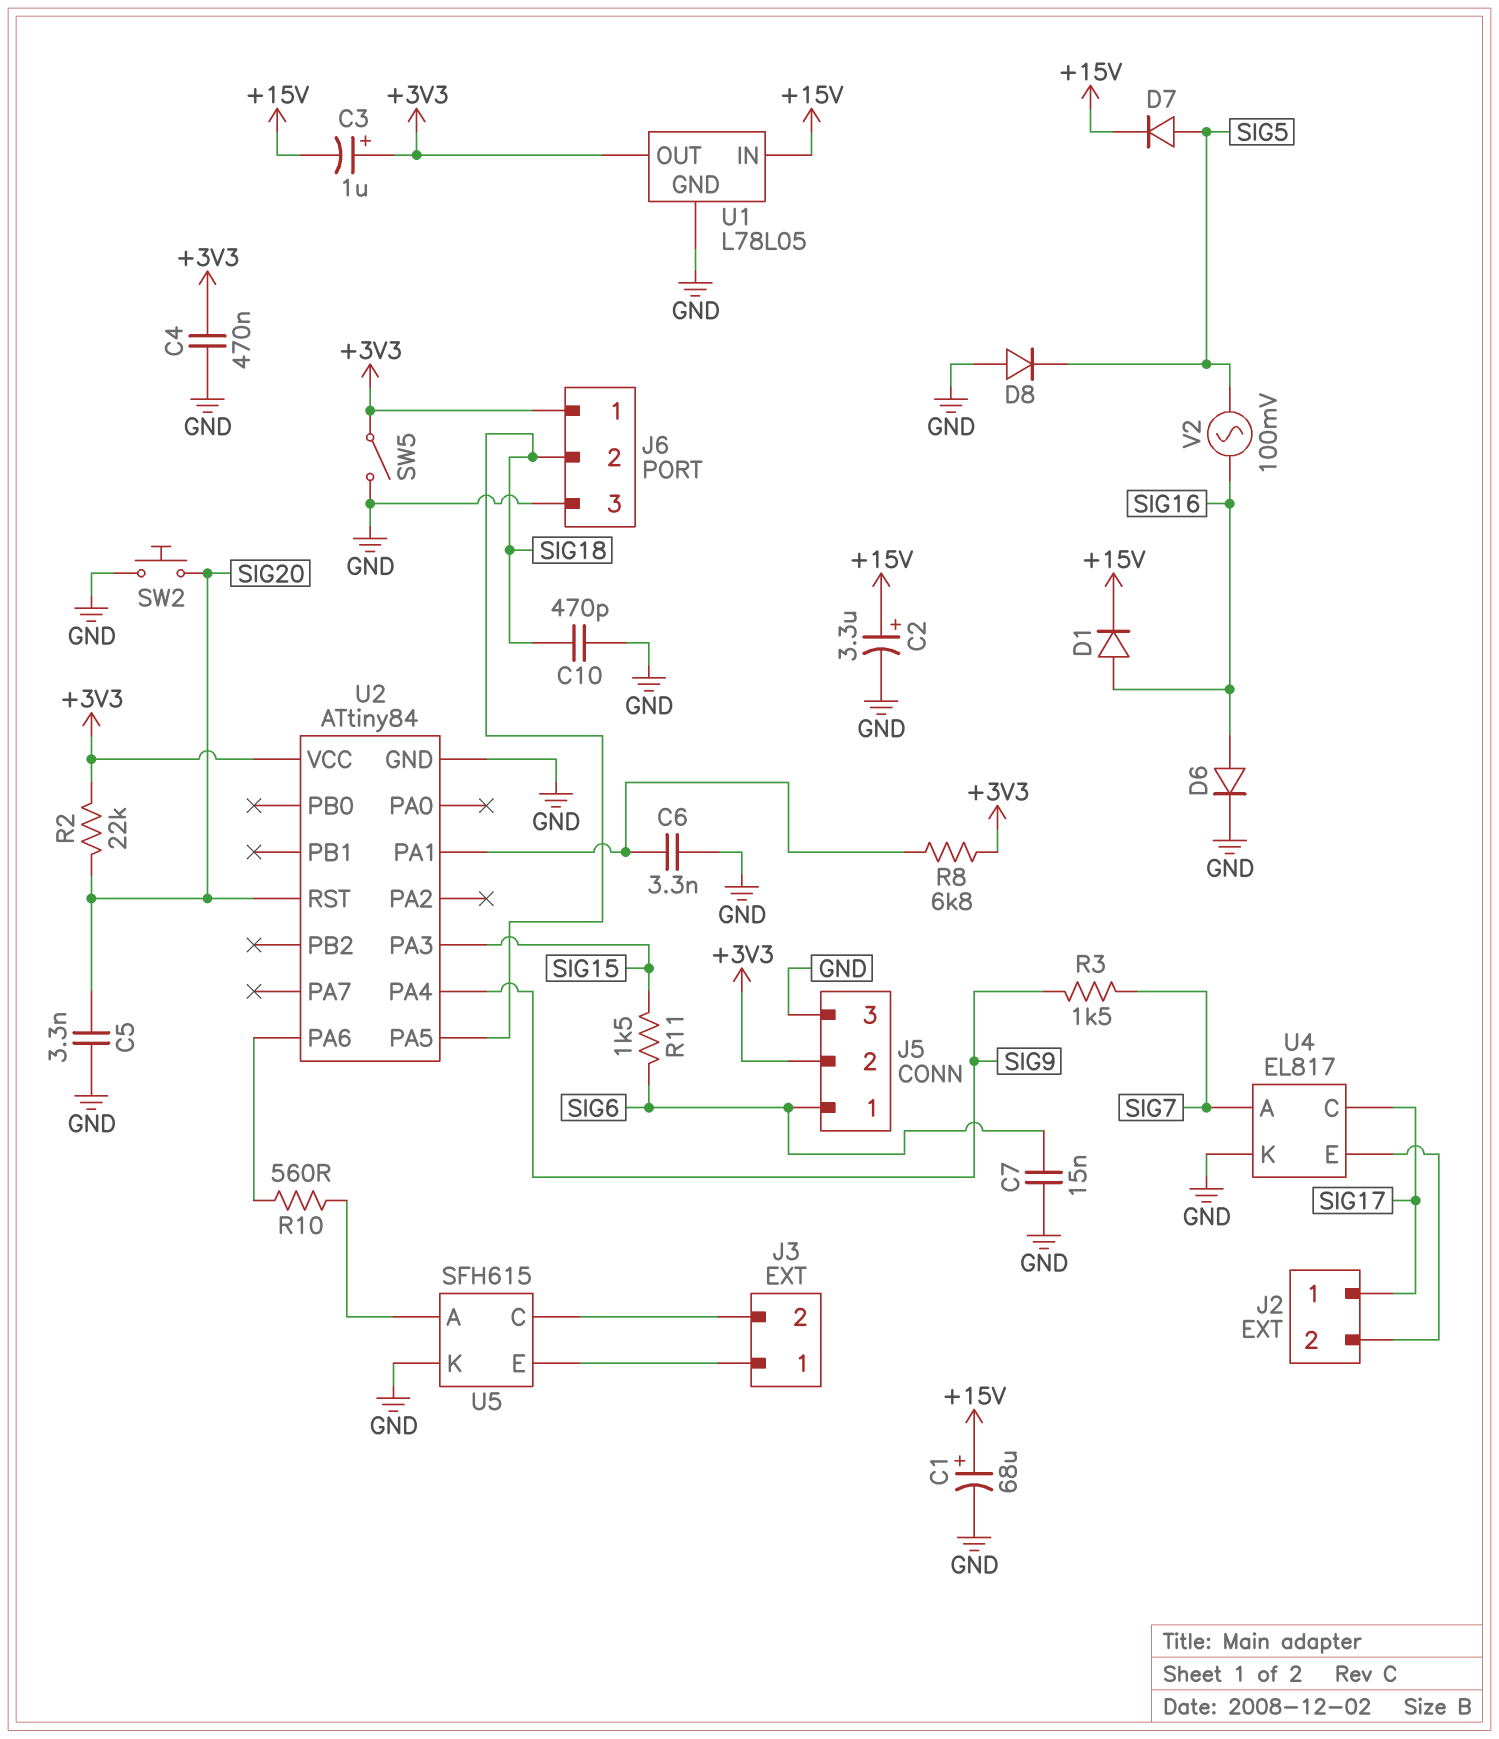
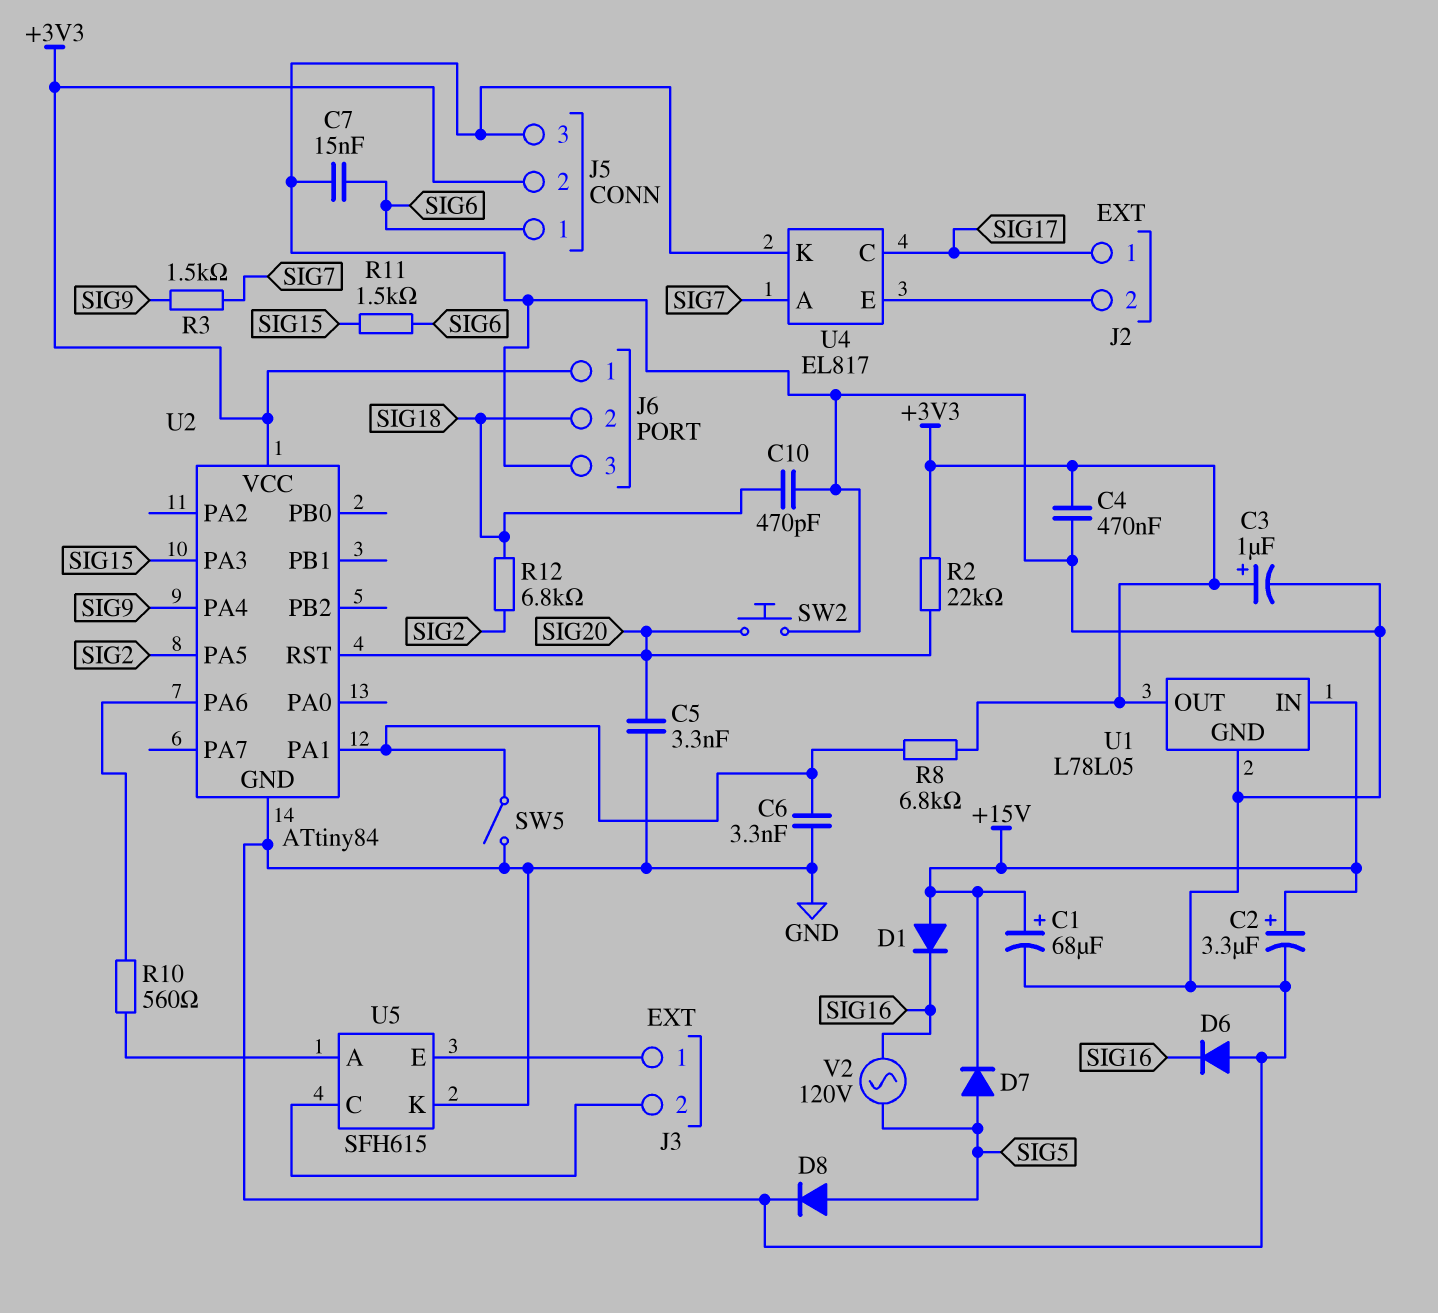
C3: 1uF (plus +3V3, minus +15V) -> 1uF (plus +3V3, minus GND)
D1: diode (A SIG16, K +15V) -> diode (A +15V, K SIG16)
D6: diode (A SIG16, K GND) -> diode (A GND, K SIG16)
D8: diode (A GND, K SIG5) -> diode (A SIG5, K GND)
R12: none -> 6.8k (SIG2, SIG18)
SW5: switch (+3V3, GND) -> switch (GND, U2/PA1)
U2 pin PA5: SIG18 -> SIG2
V2: AC 100mV (SIG5, SIG16) -> AC 120V (SIG5, SIG16)

